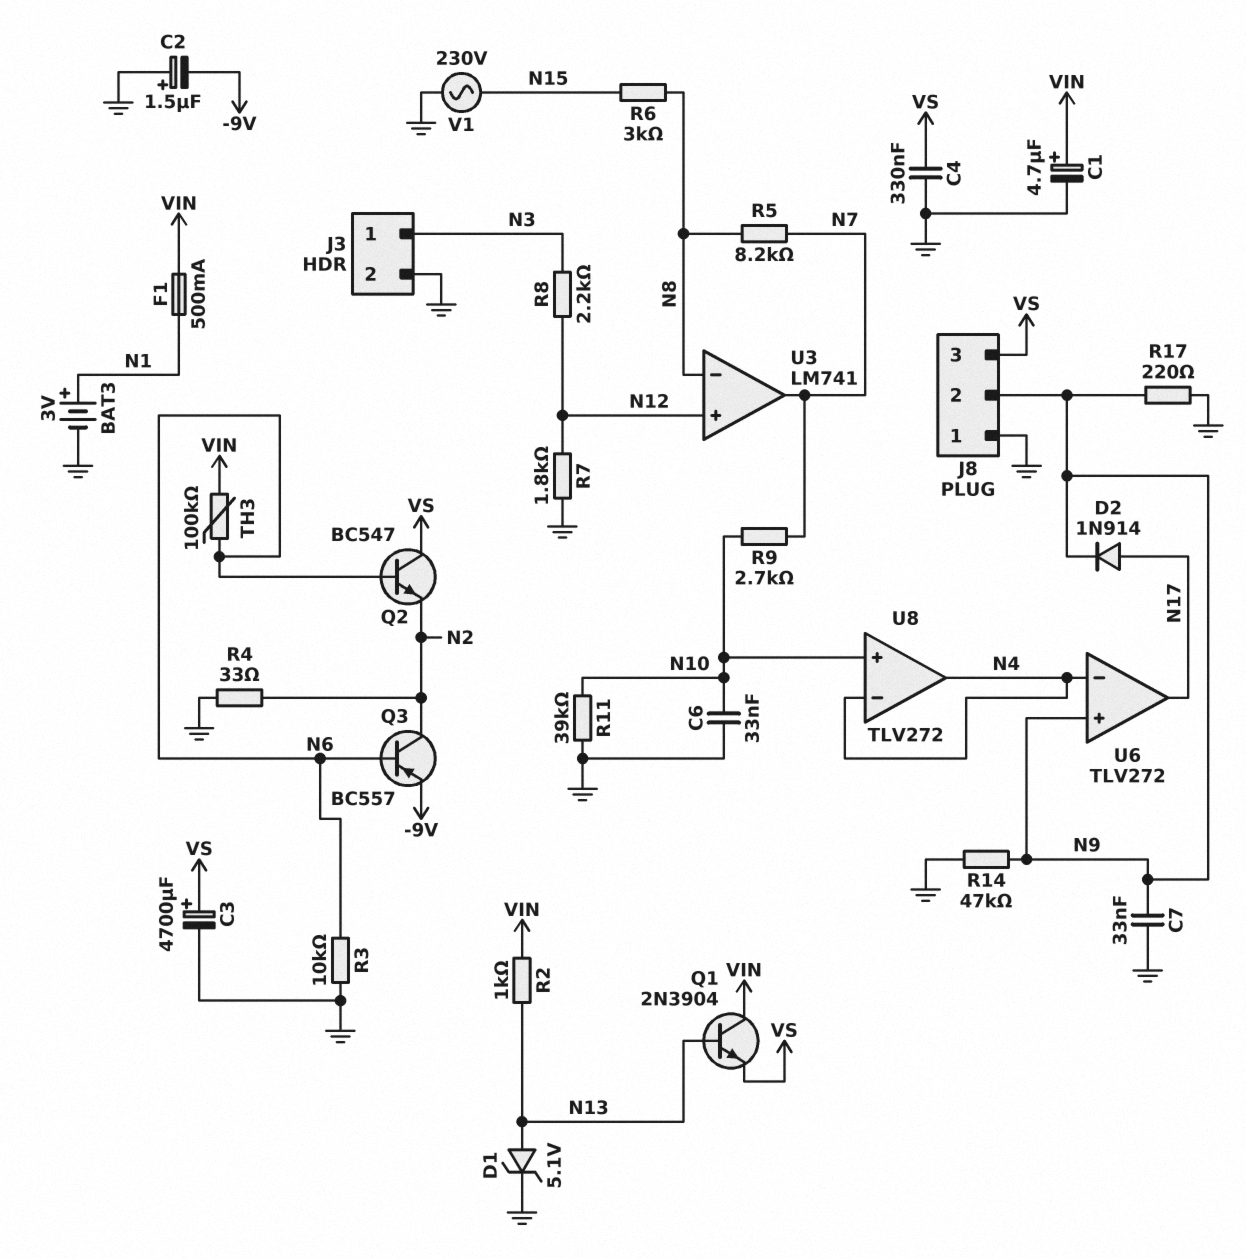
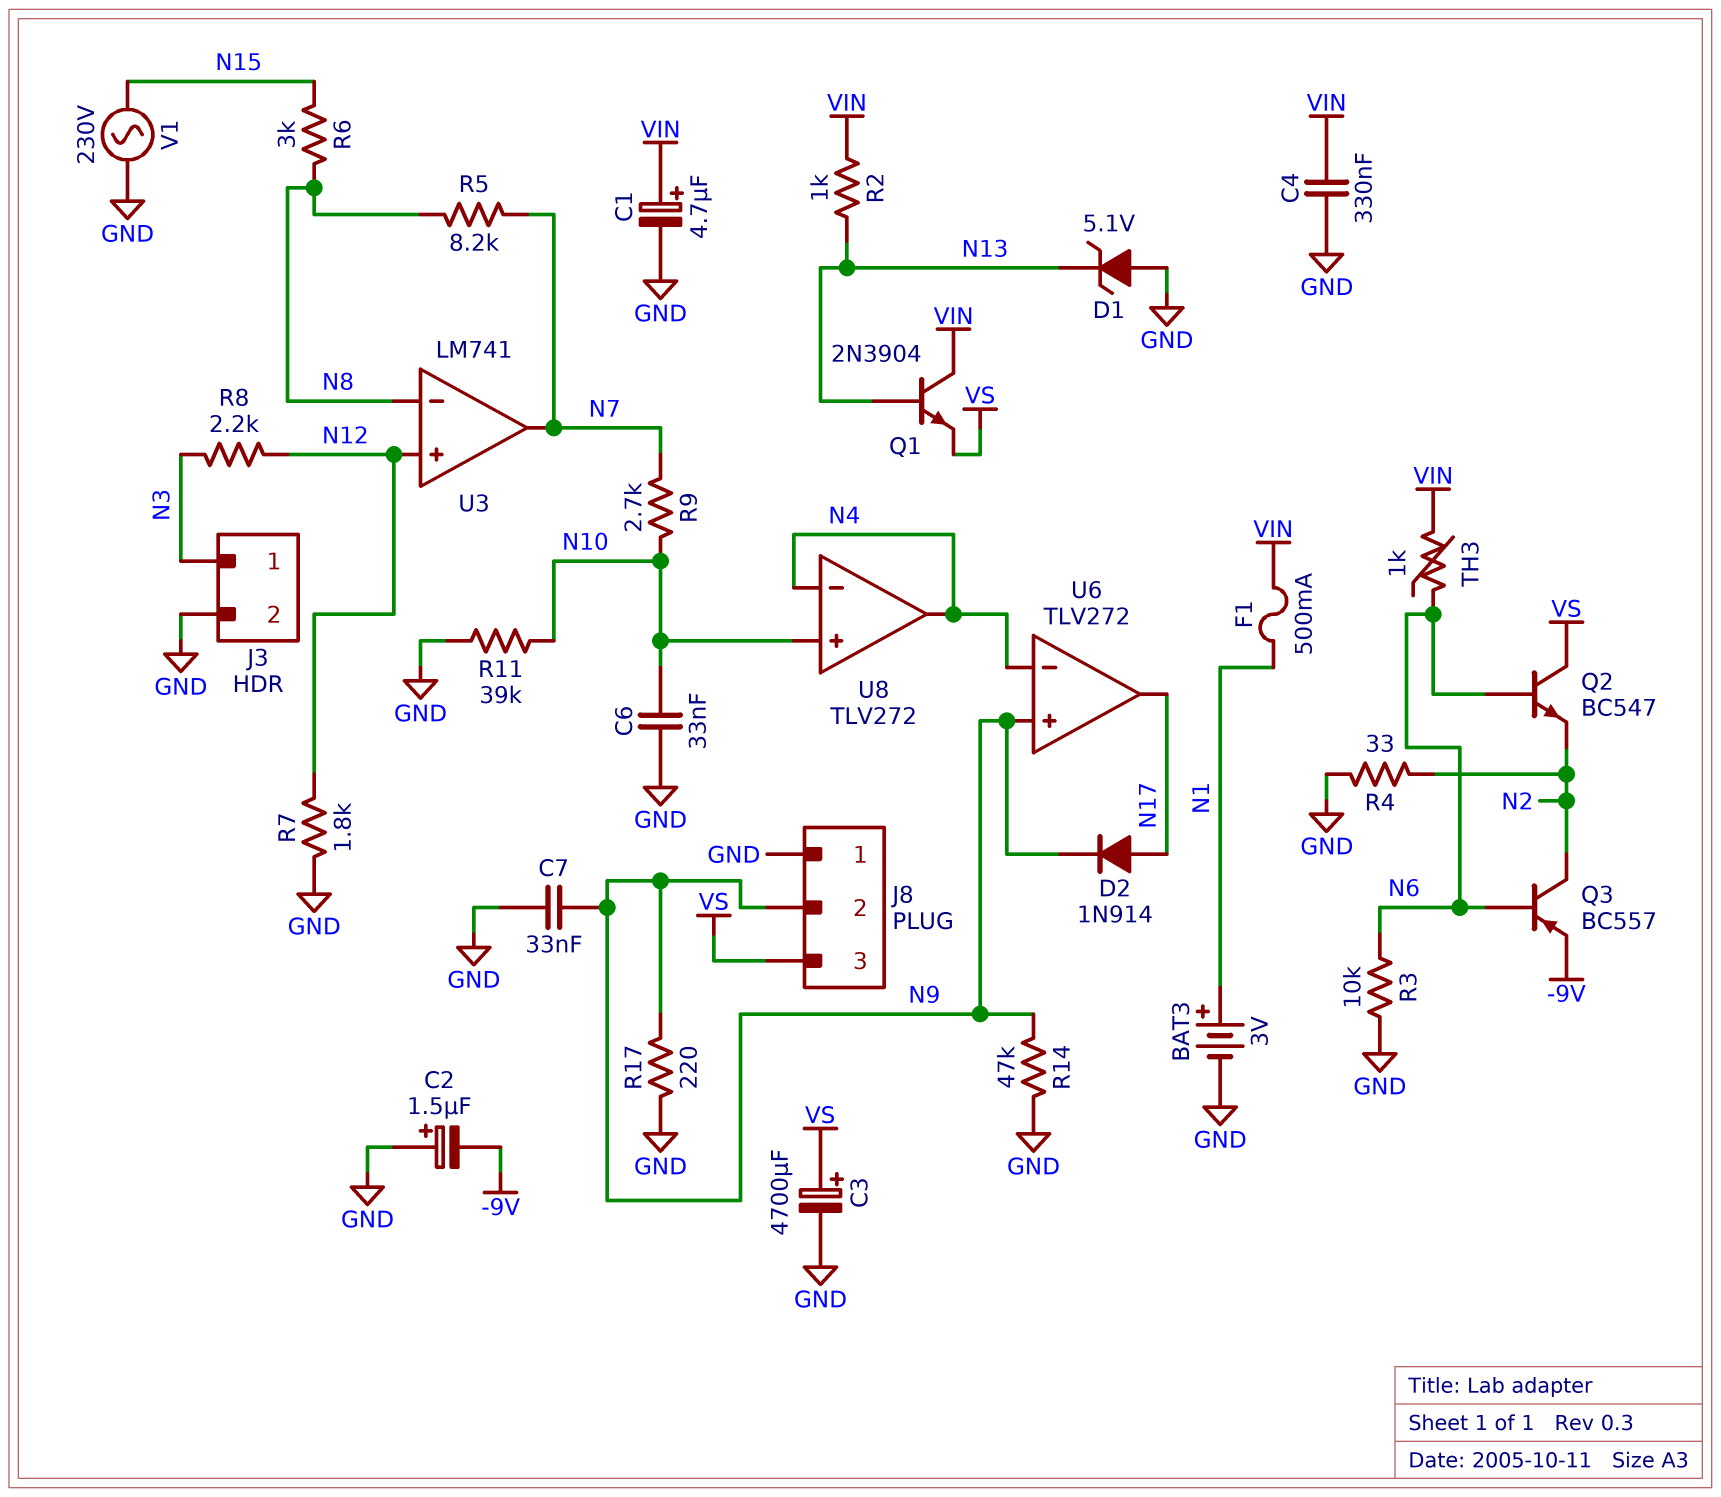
C4: 330nF (GND, VS) -> 330nF (GND, VIN)
D1: zener 5.1V (A N13, K GND) -> zener 5.1V (A GND, K N13)
TH3: 100k (N6, VIN) -> 1k (N6, VIN)

